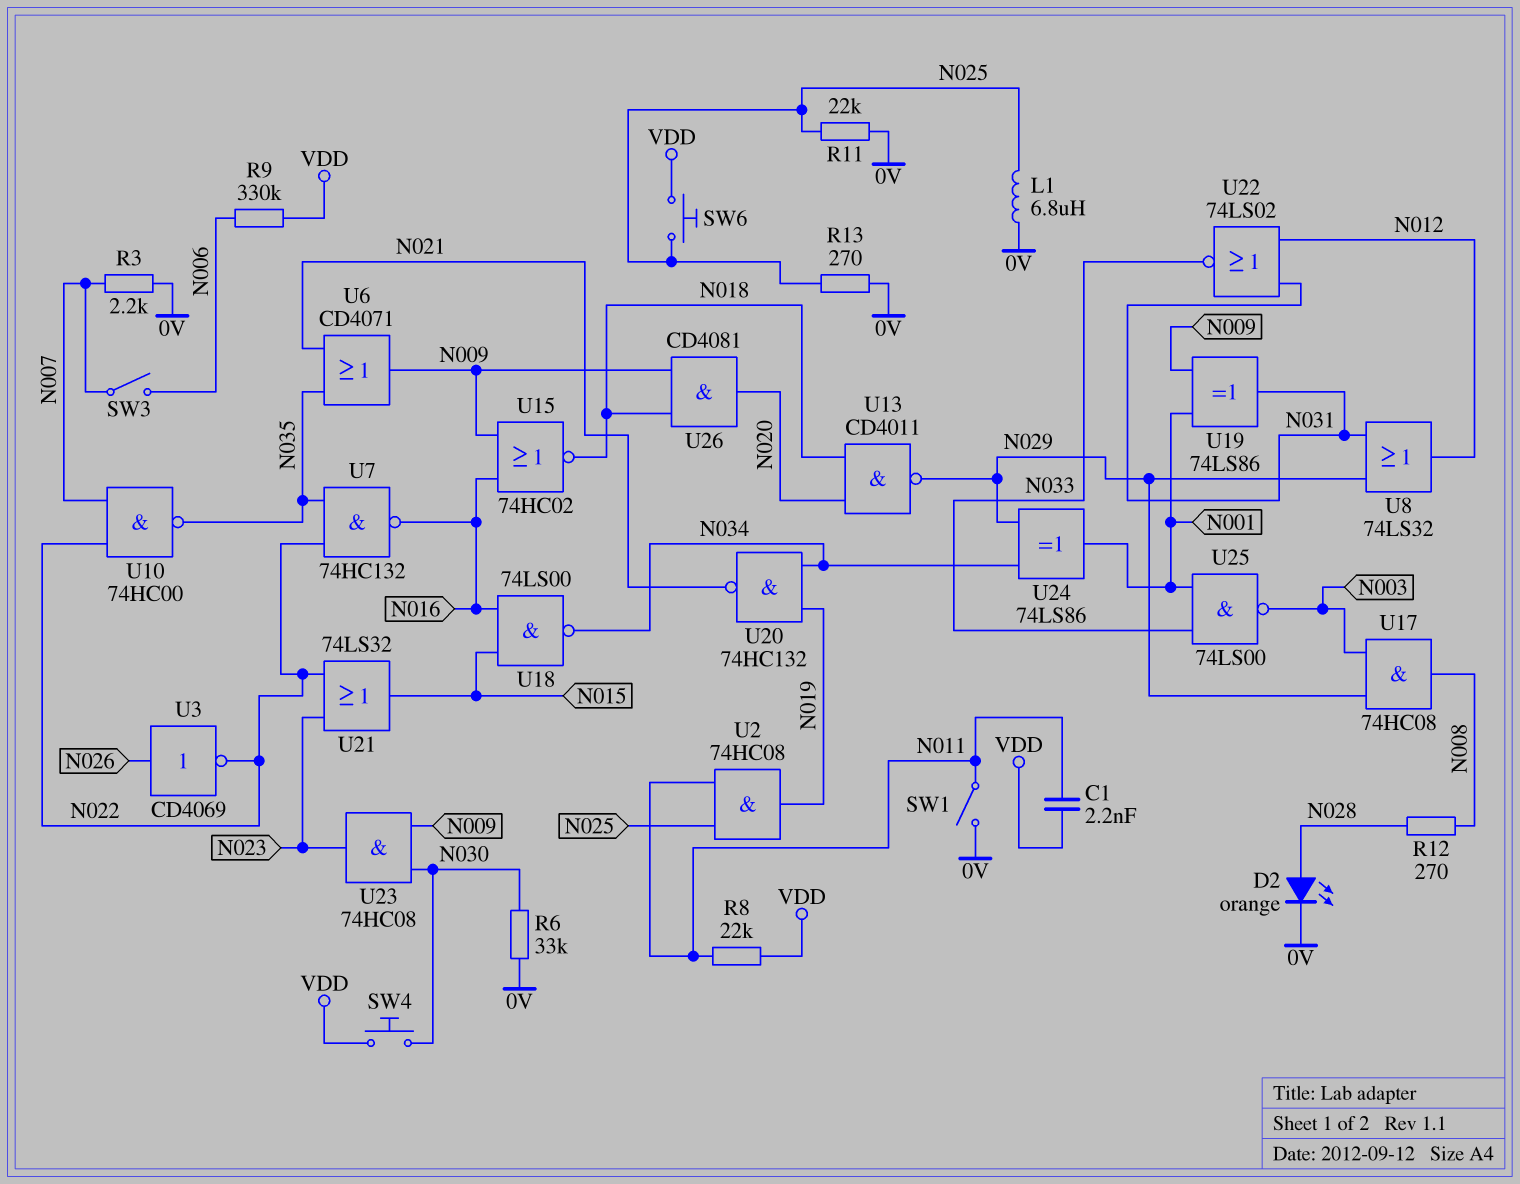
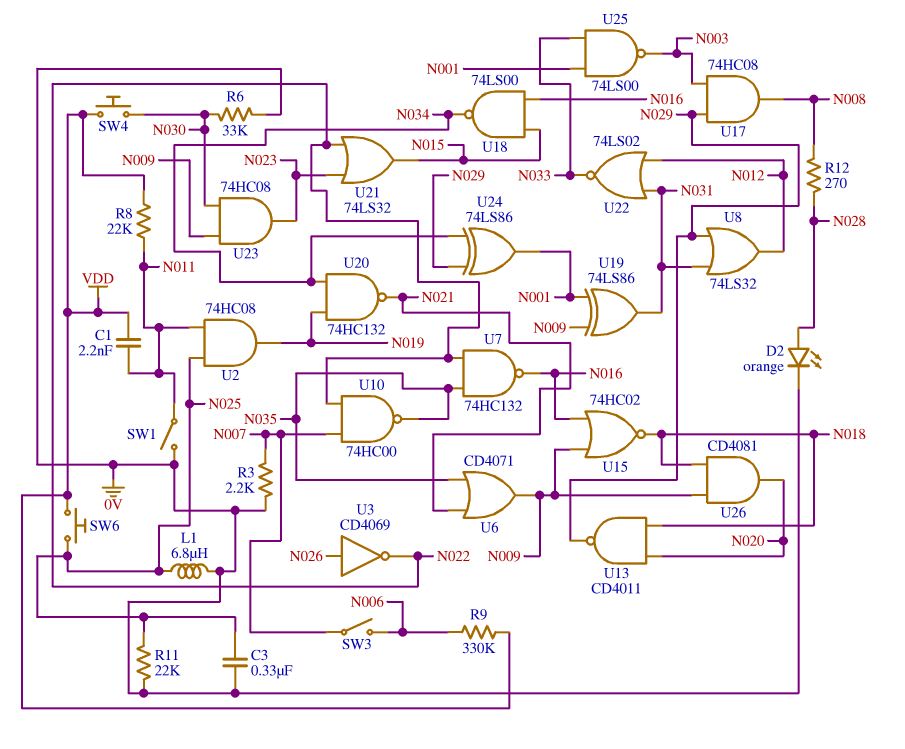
C3: none -> 330nF (0V, N025)
R13: 270 (0V, N025) -> none

